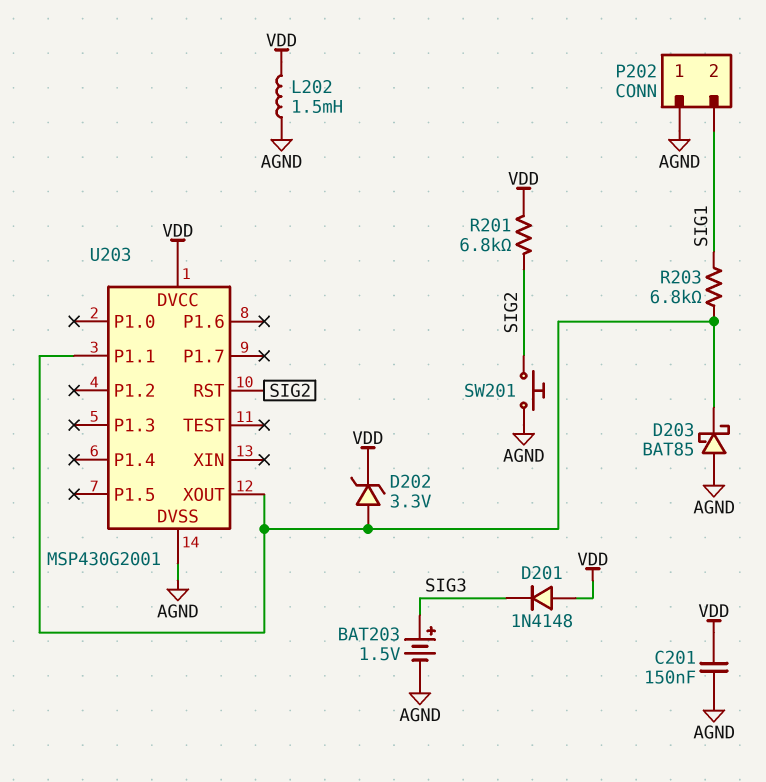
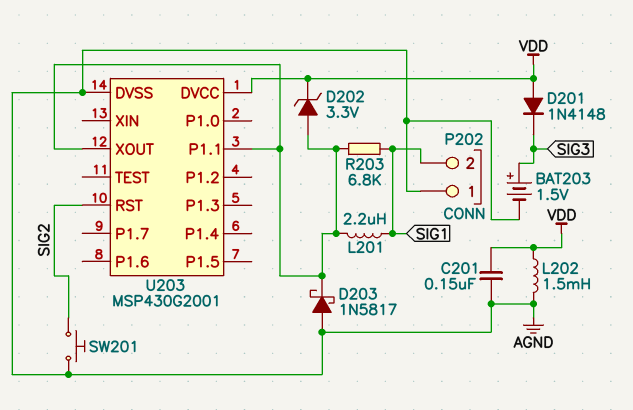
D203: schottky BAT85 (A AGND, K U203/P1.1) -> schottky 1N5817 (A AGND, K U203/P1.1)
L201: none -> 2.2uH (SIG1, U203/P1.1)
R201: 6.8k (SIG2, VDD) -> none

